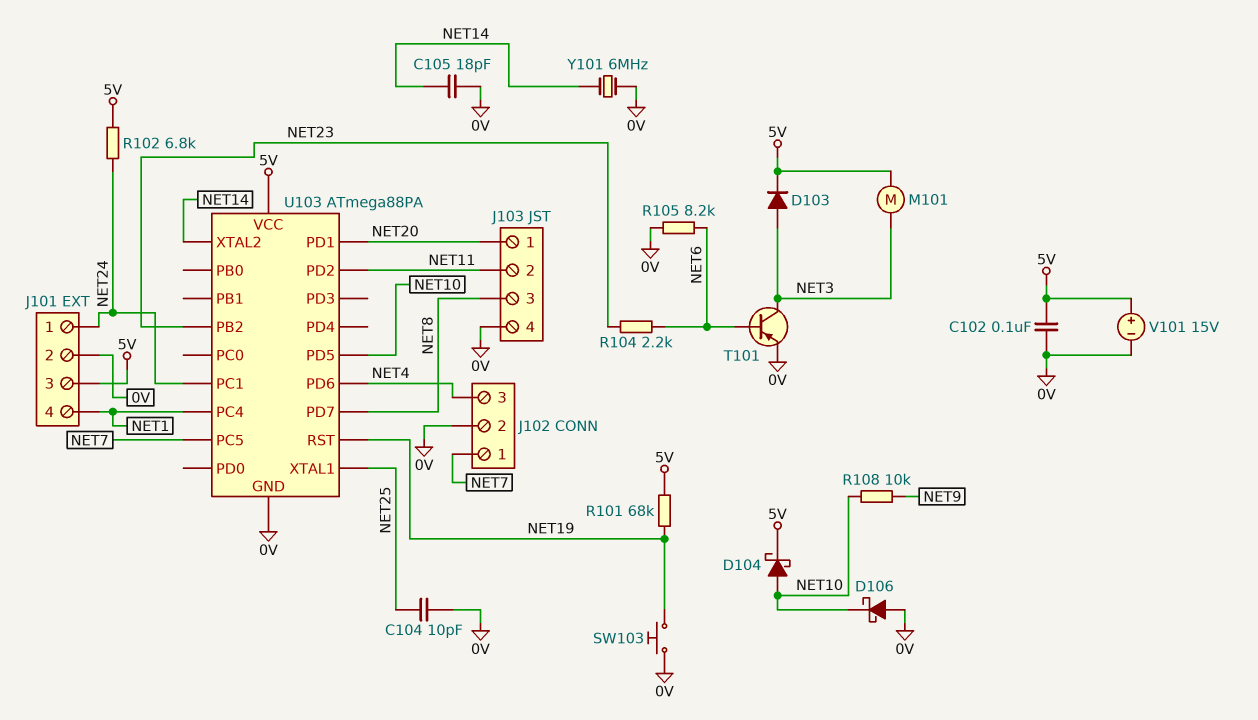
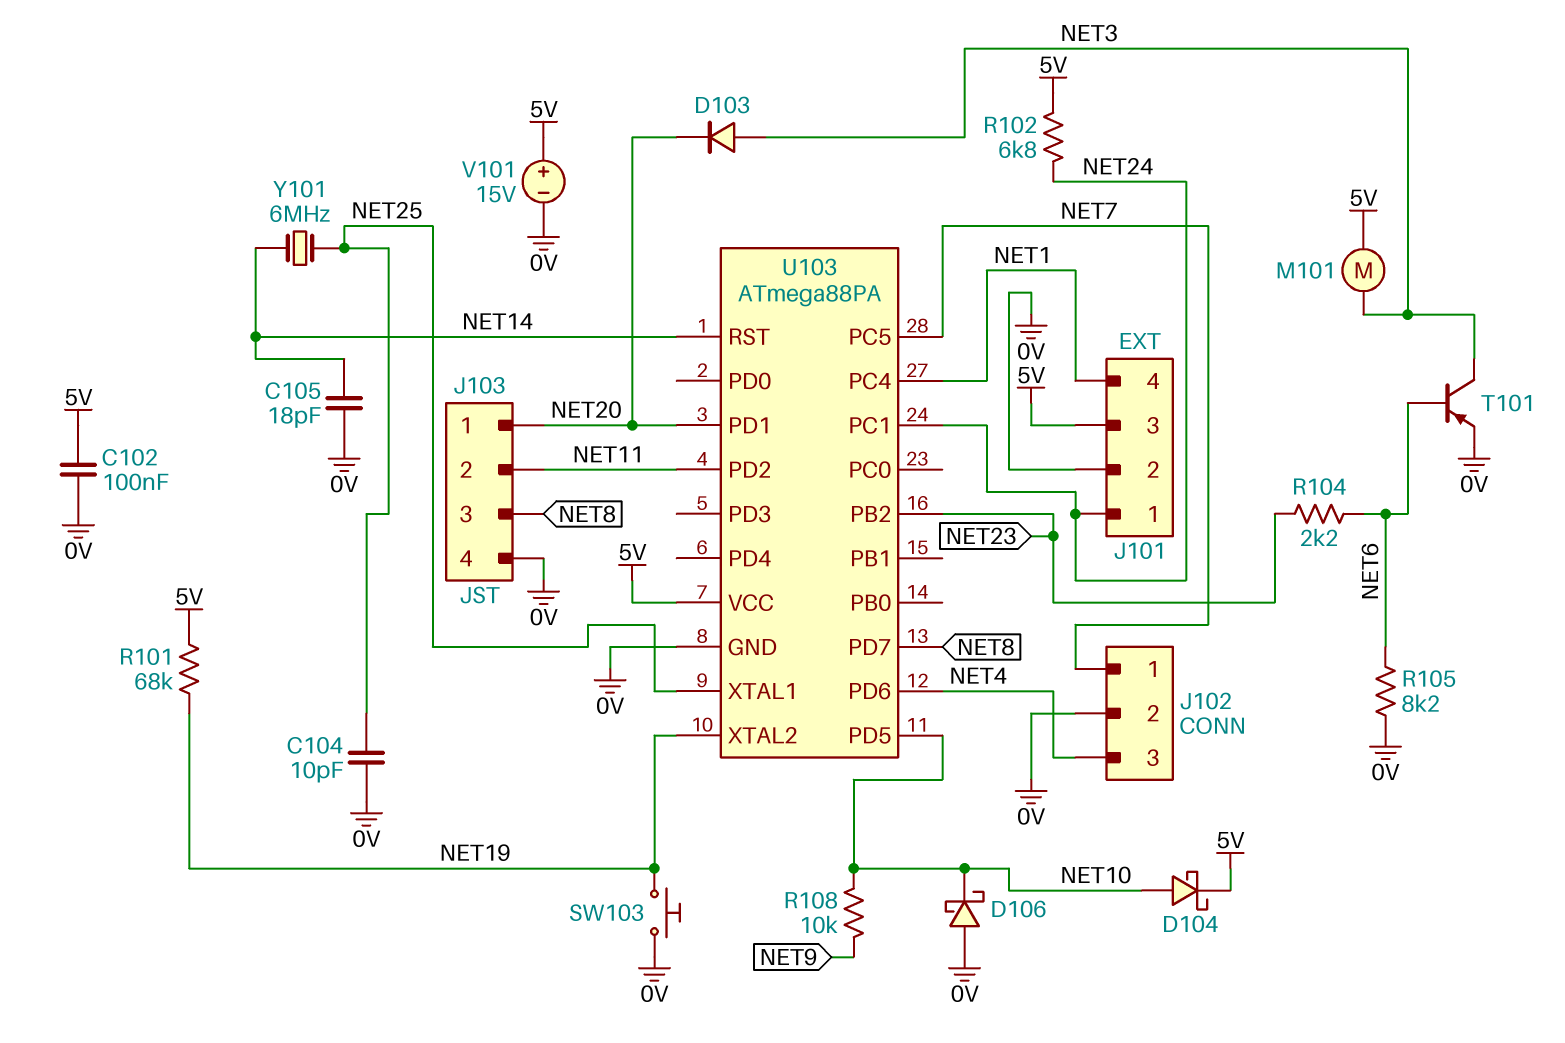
D103: diode (A NET3, K 5V) -> diode (A NET3, K NET20)
U103 pin RST: NET19 -> NET14
U103 pin XTAL2: NET14 -> NET19
Y101: 6MHz (0V, NET14) -> 6MHz (NET14, NET25)

